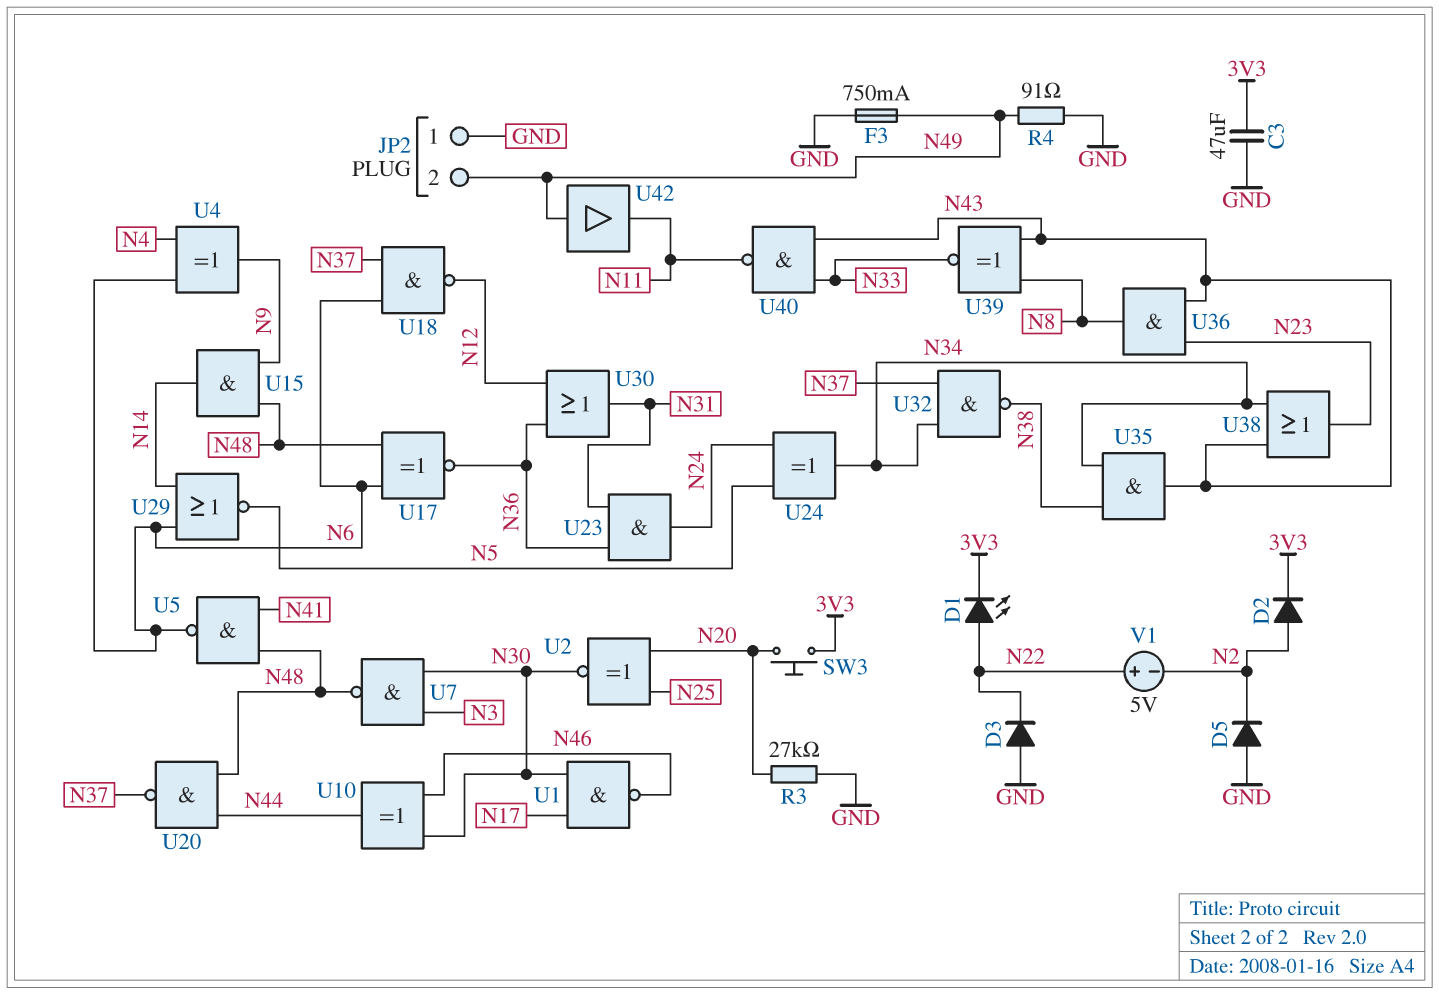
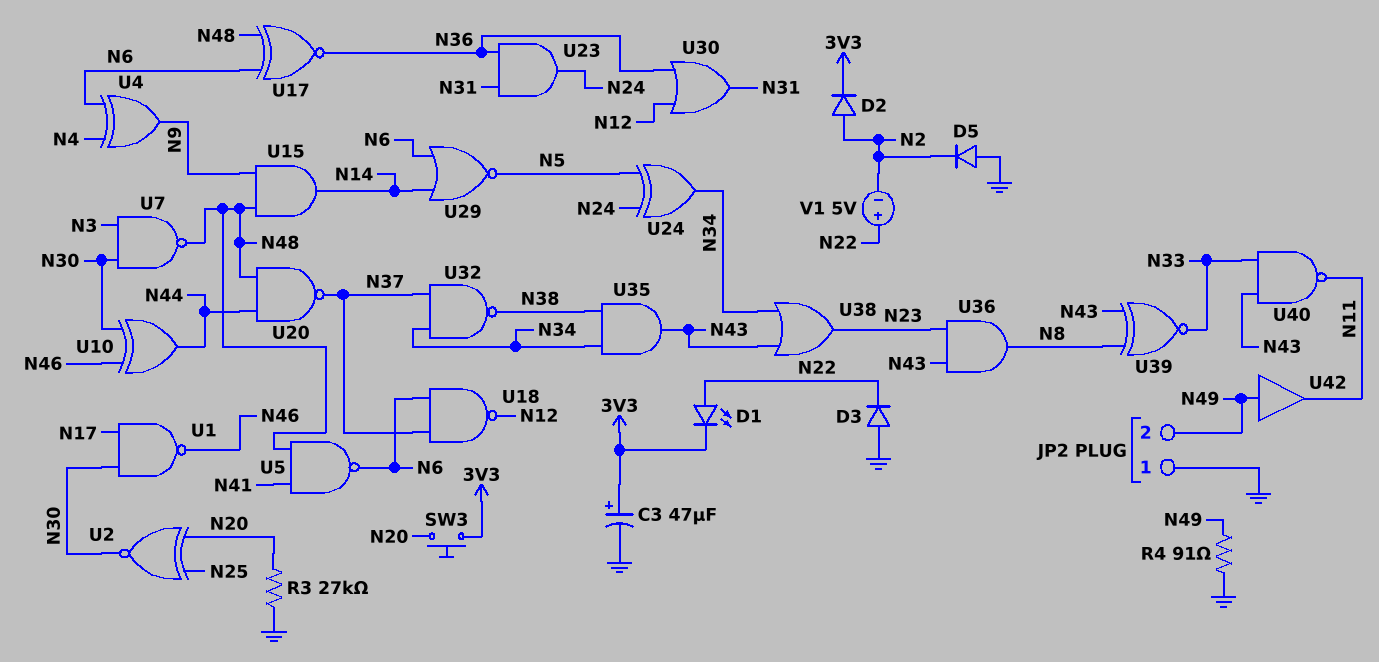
C3: 47uF (3V3, GND) -> 47uF (plus 3V3, minus GND)
F3: 750mA (GND, N49) -> none

